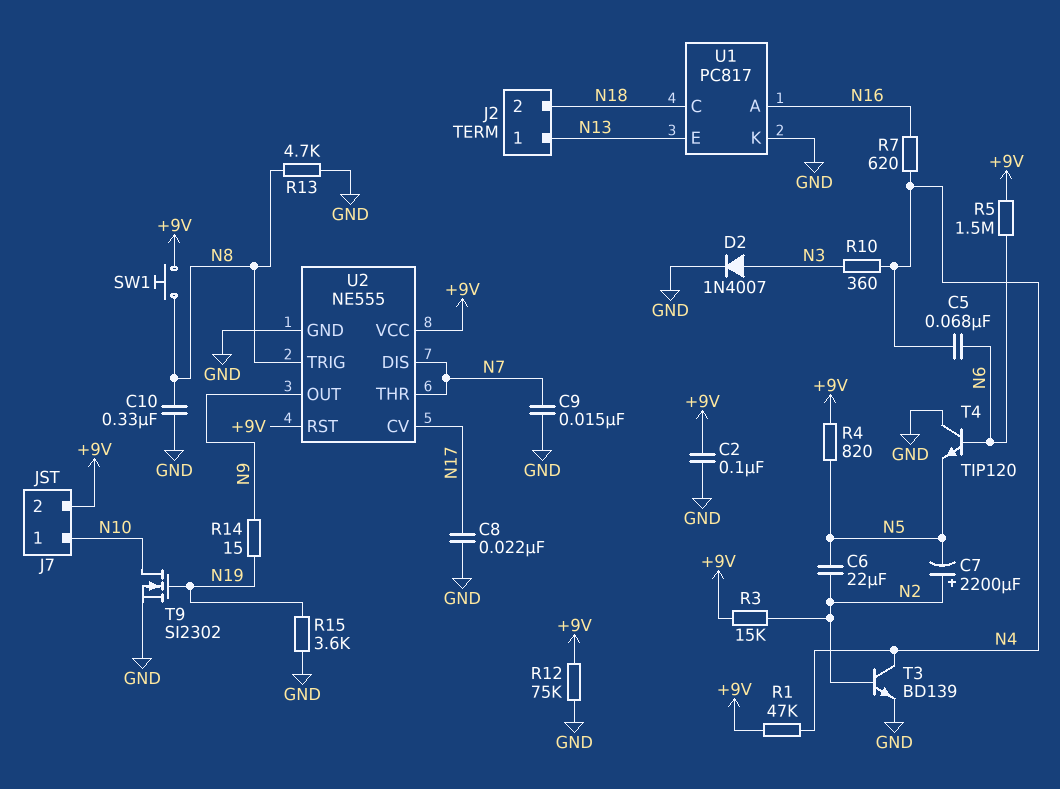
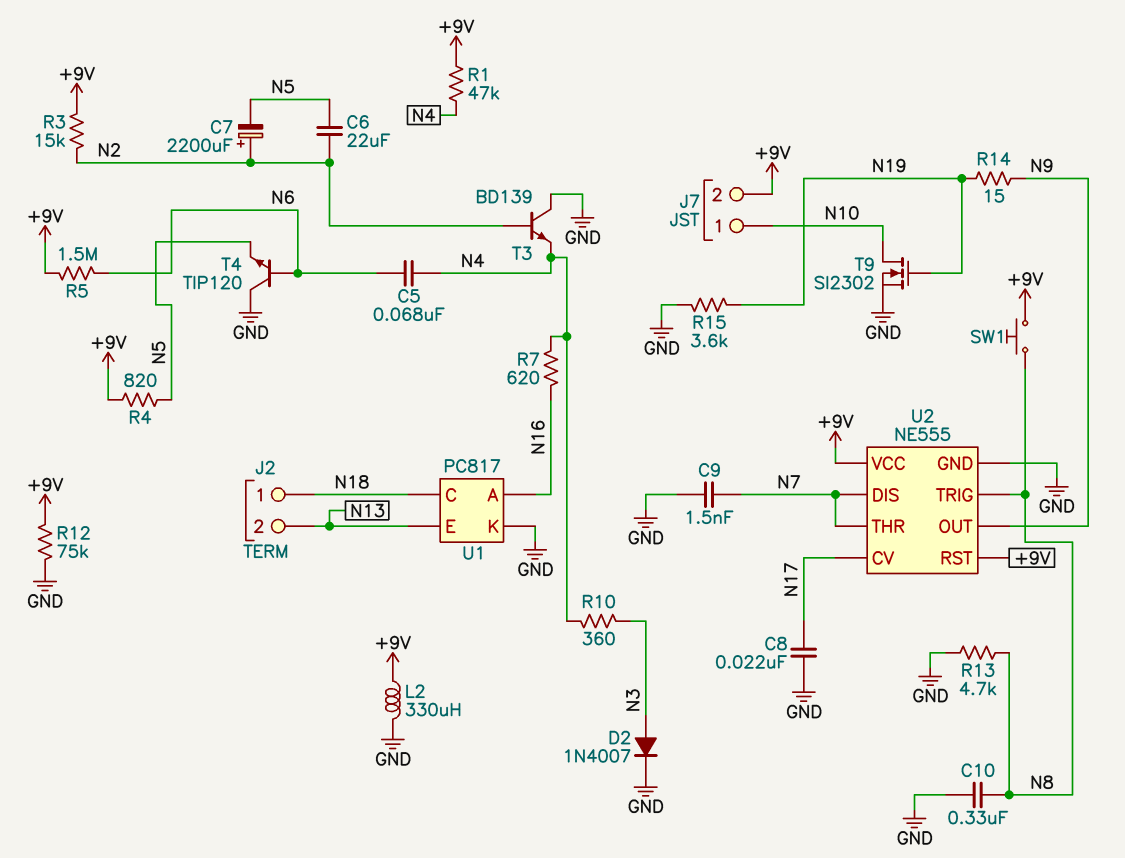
C2: 100nF (+9V, GND) -> none
C9: 15nF (GND, N7) -> 1.5nF (GND, N7)
J2 pin 1: N13 -> N18
J2 pin 2: N18 -> N13
L2: none -> 330uH (+9V, GND)
T3: NPN BD139 (B N2, C N4, E GND) -> NPN BD139 (B N2, C GND, E N4)

